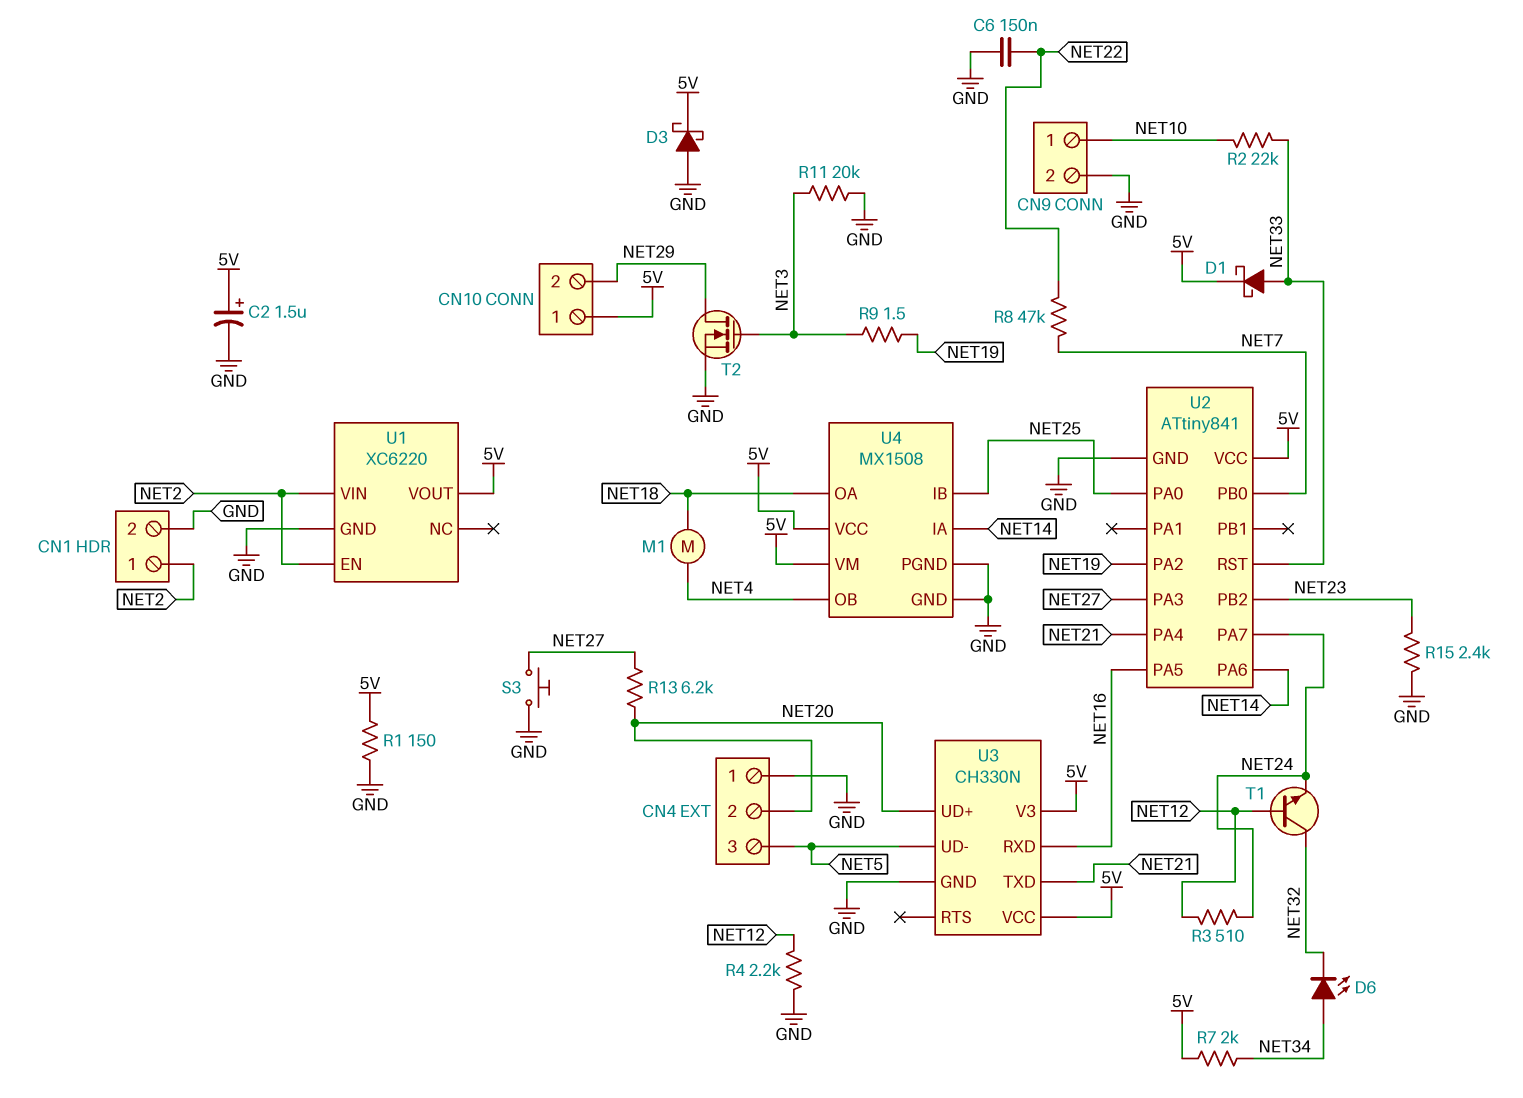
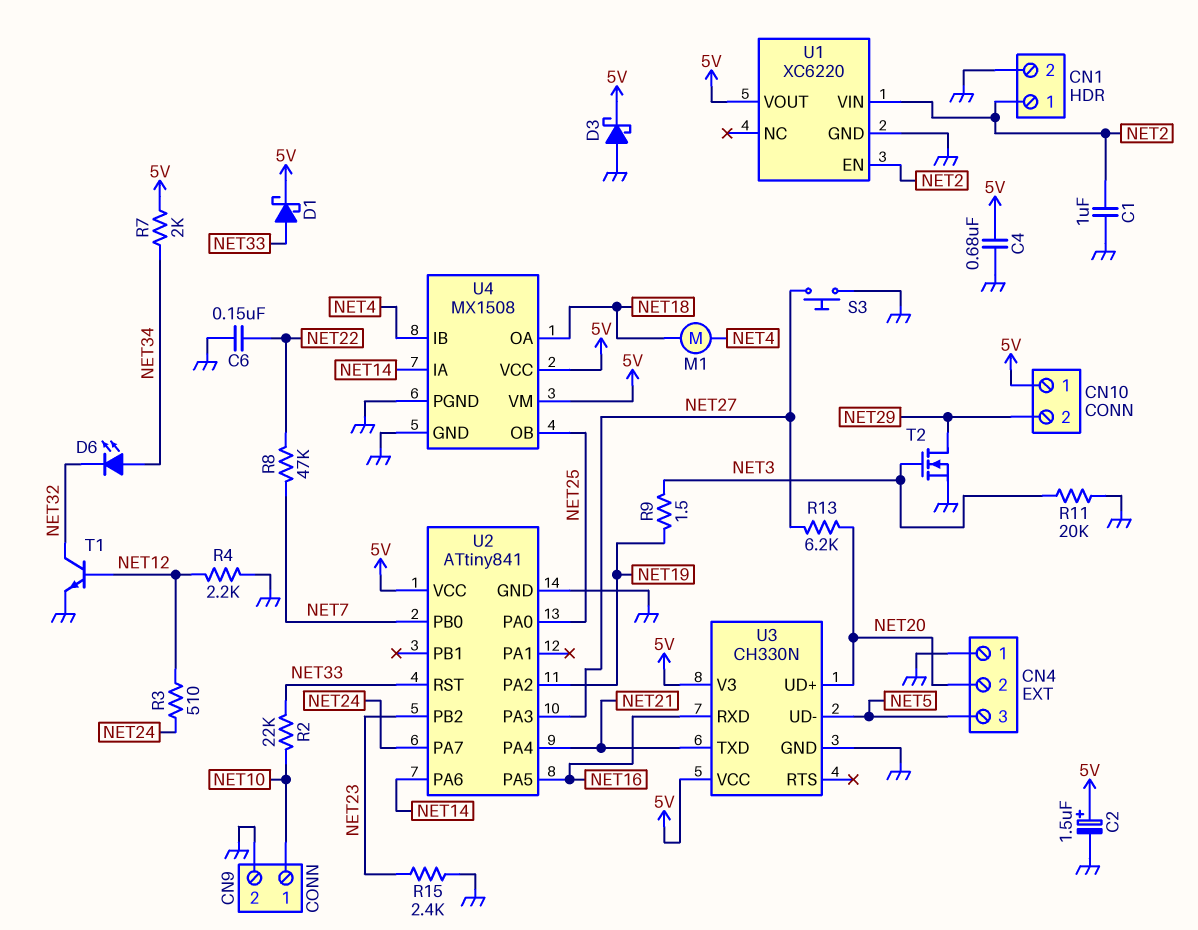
C1: none -> 1uF (GND, NET2)
C4: none -> 680nF (5V, GND)
R1: 150 (5V, GND) -> none
T1: NPN (B NET12, C NET32, E NET24) -> NPN (B NET12, C NET32, E GND)
U4 pin IB: NET25 -> NET4
U4 pin OB: NET4 -> NET25

